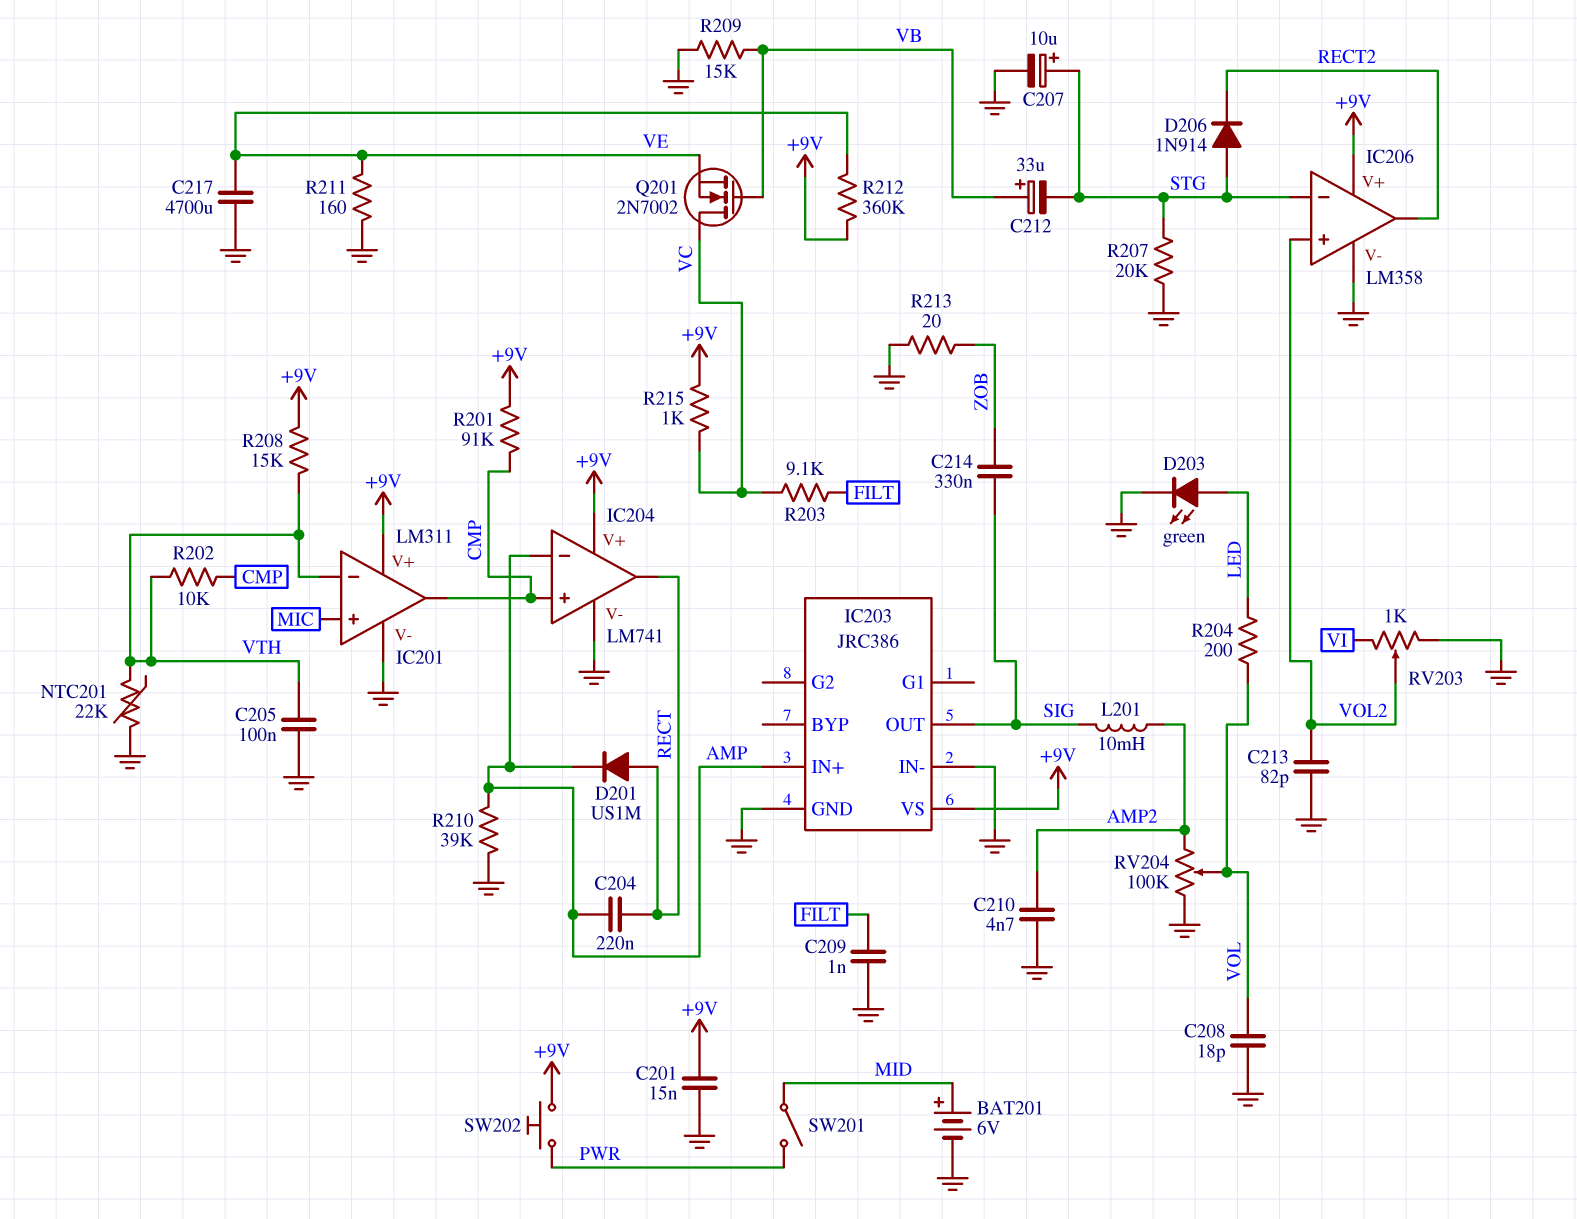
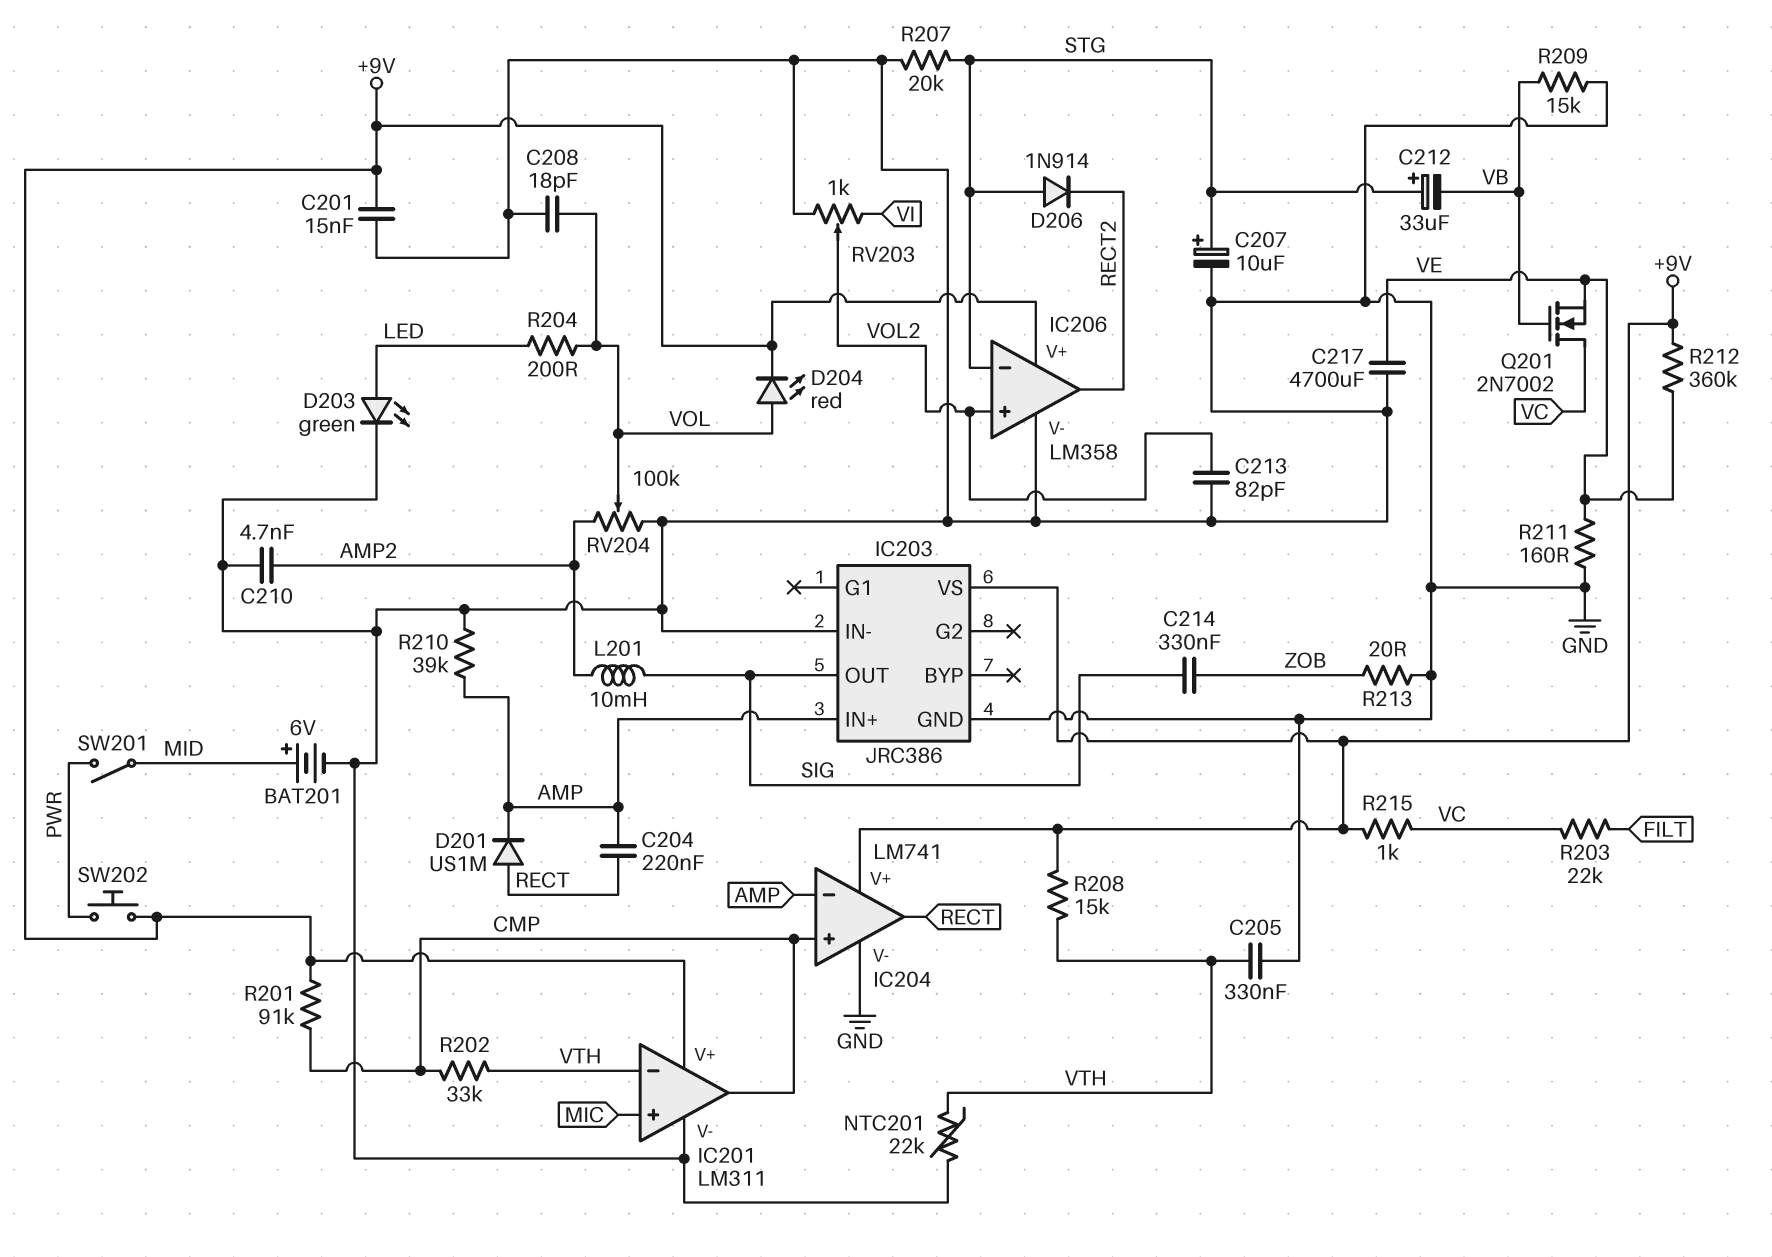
C205: 100nF (GND, VTH) -> 330nF (GND, VTH)
C209: 1nF (FILT, GND) -> none
C212: 33uF (plus VB, minus STG) -> 33uF (plus STG, minus VB)
D204: none -> LED red (A VOL, K +9V)
R202: 10k (CMP, VTH) -> 33k (CMP, VTH)
R203: 9.1k (FILT, VC) -> 22k (FILT, VC)

